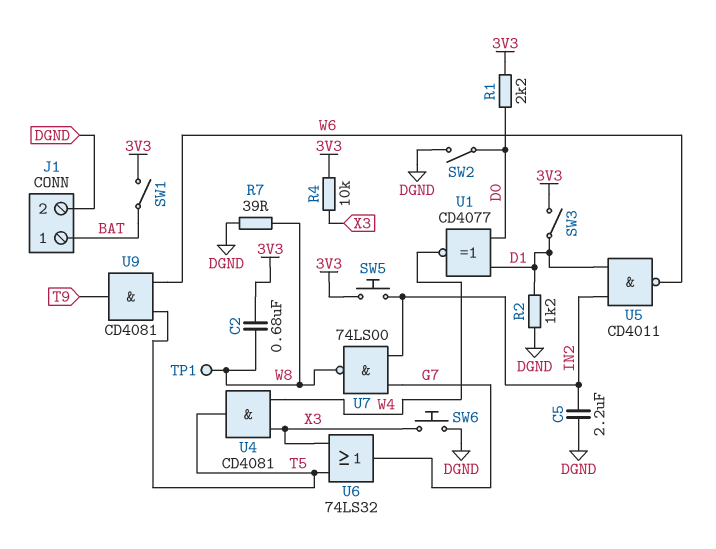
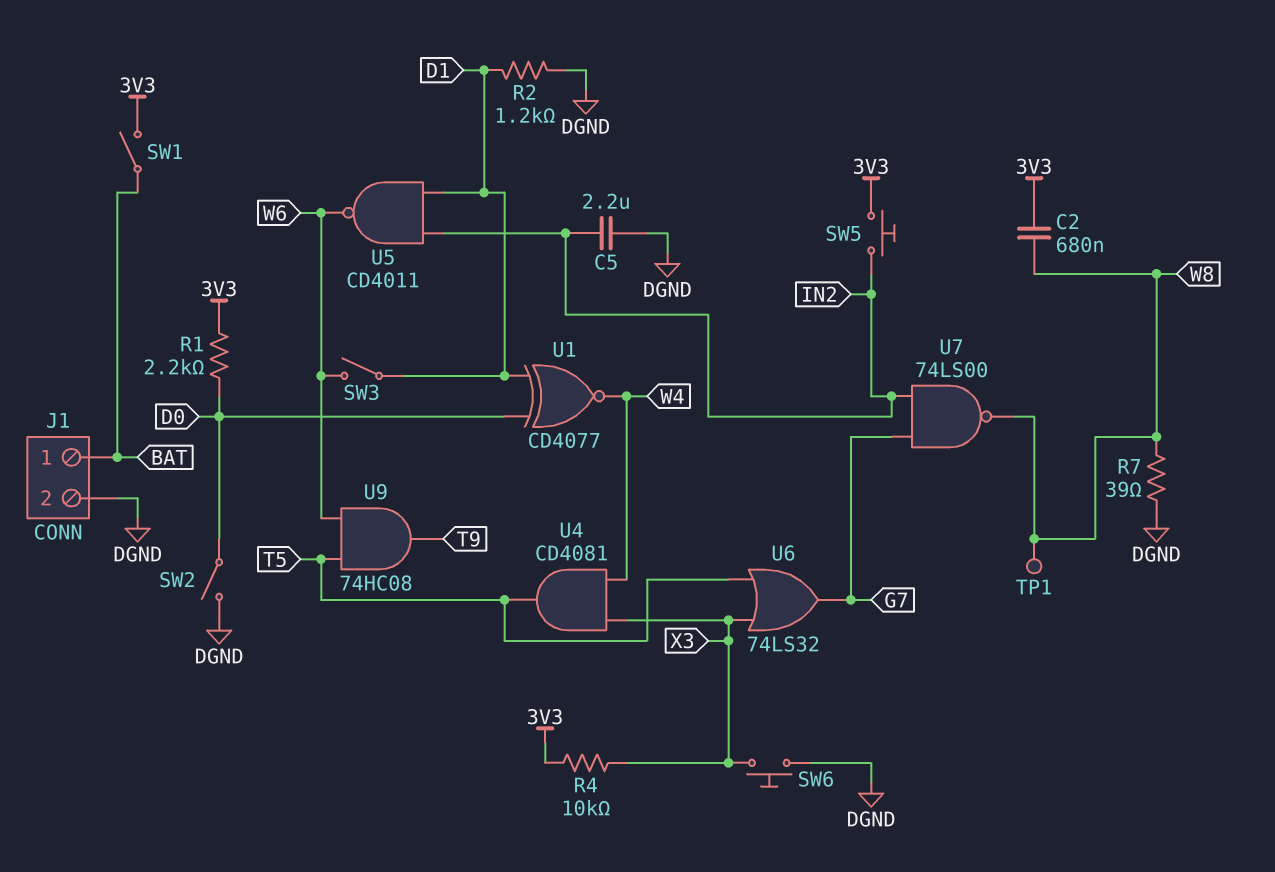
SW3: switch (3V3, D1) -> switch (D1, W6)
U9: AND CD4081 (in T5, in W6, out T9) -> AND 74HC08 (in T5, in W6, out T9)

